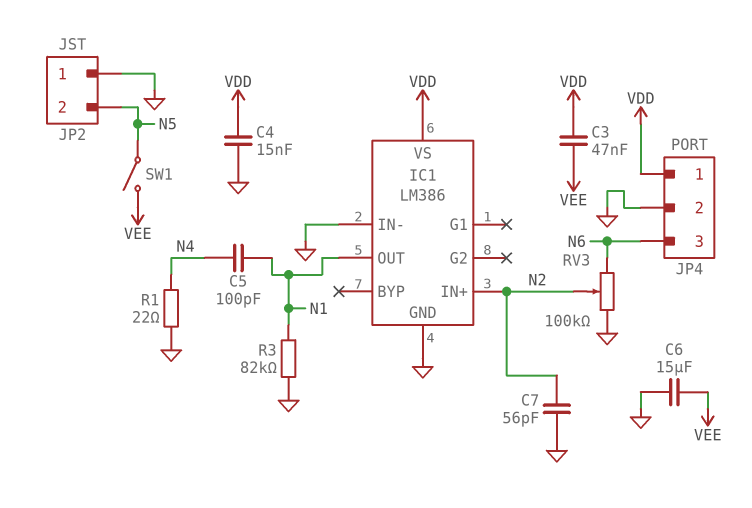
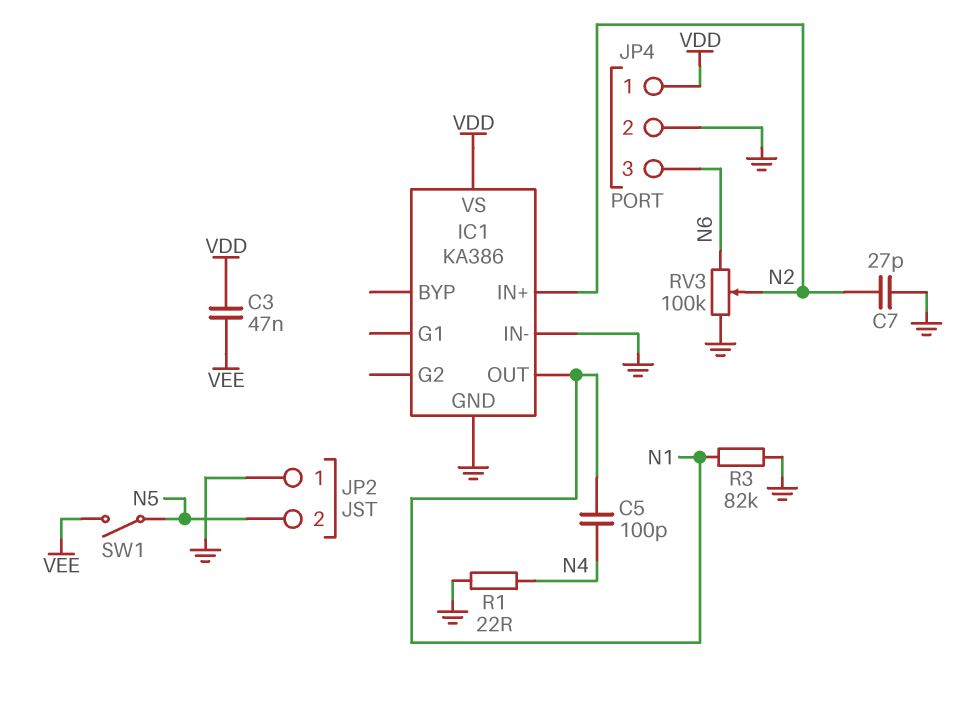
C4: 15nF (GND, VDD) -> none
C6: 15uF (GND, VEE) -> none
C7: 56pF (GND, N2) -> 27pF (GND, N2)
IC1: LM386 -> KA386

